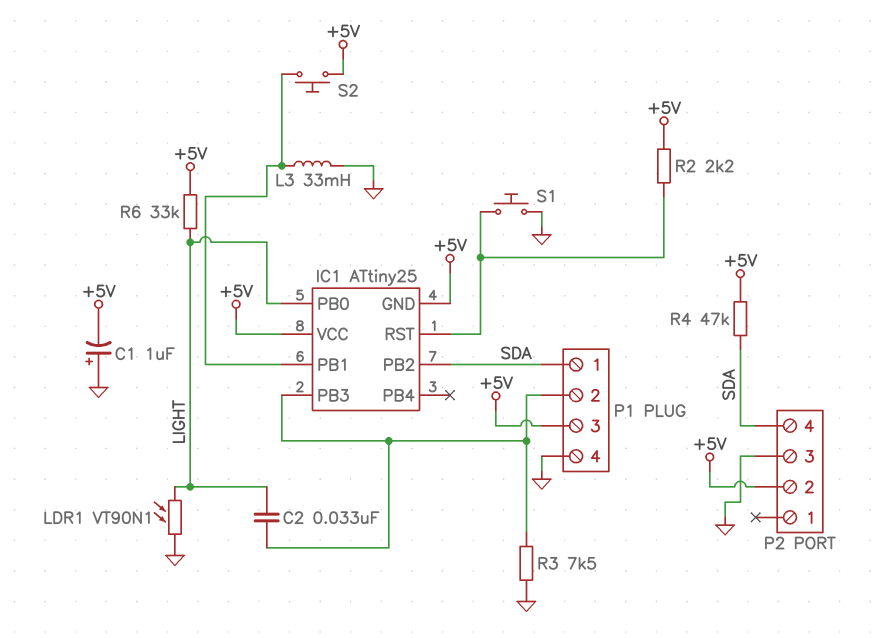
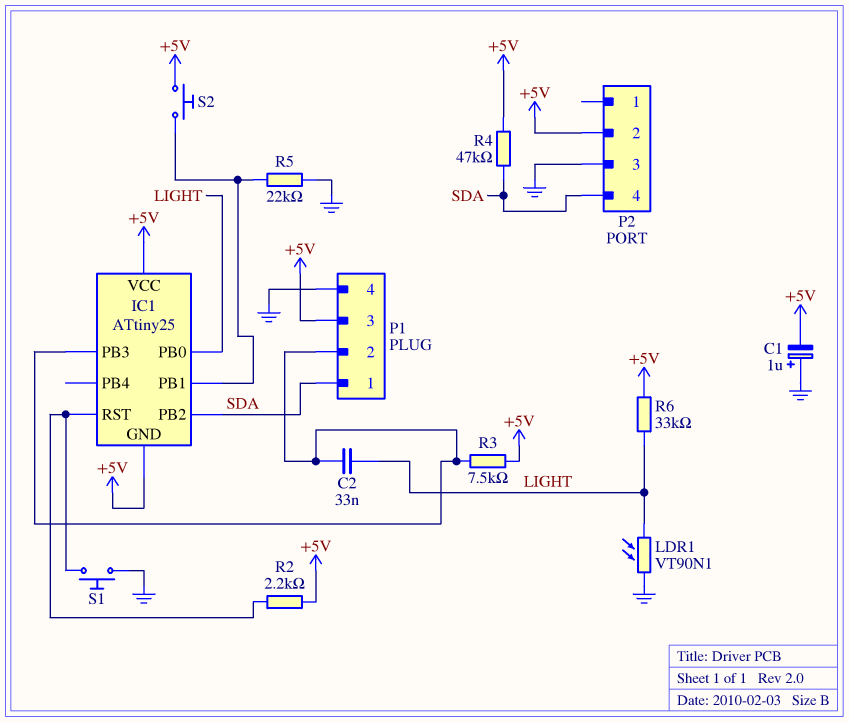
L3: 33mH (GND, IC1/PB1) -> none
R3: 7.5k (GND, IC1/PB3) -> 7.5k (+5V, IC1/PB3)
R5: none -> 22k (GND, IC1/PB1)

